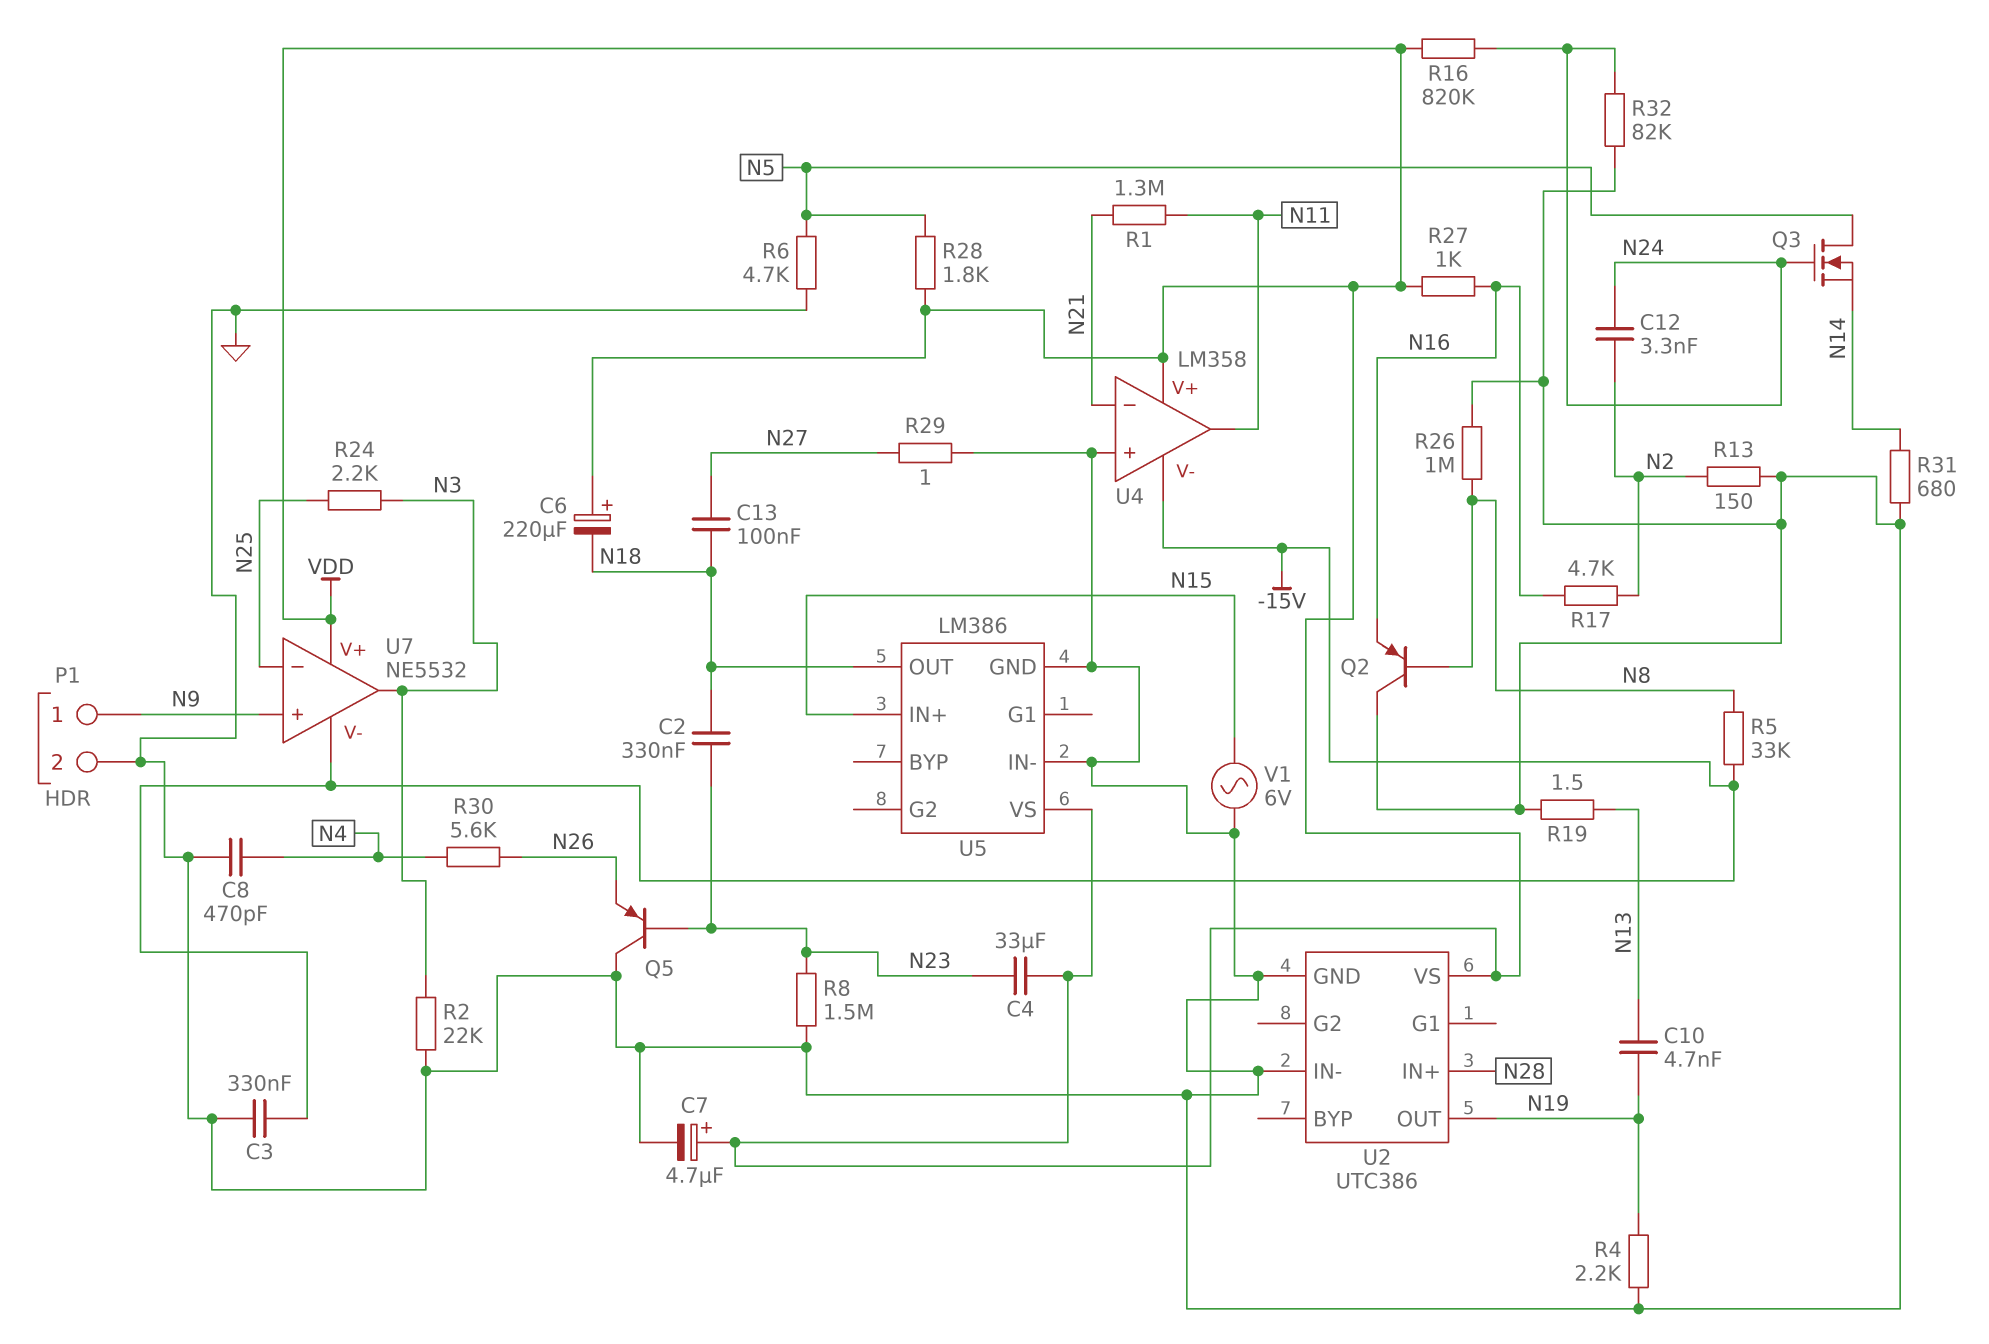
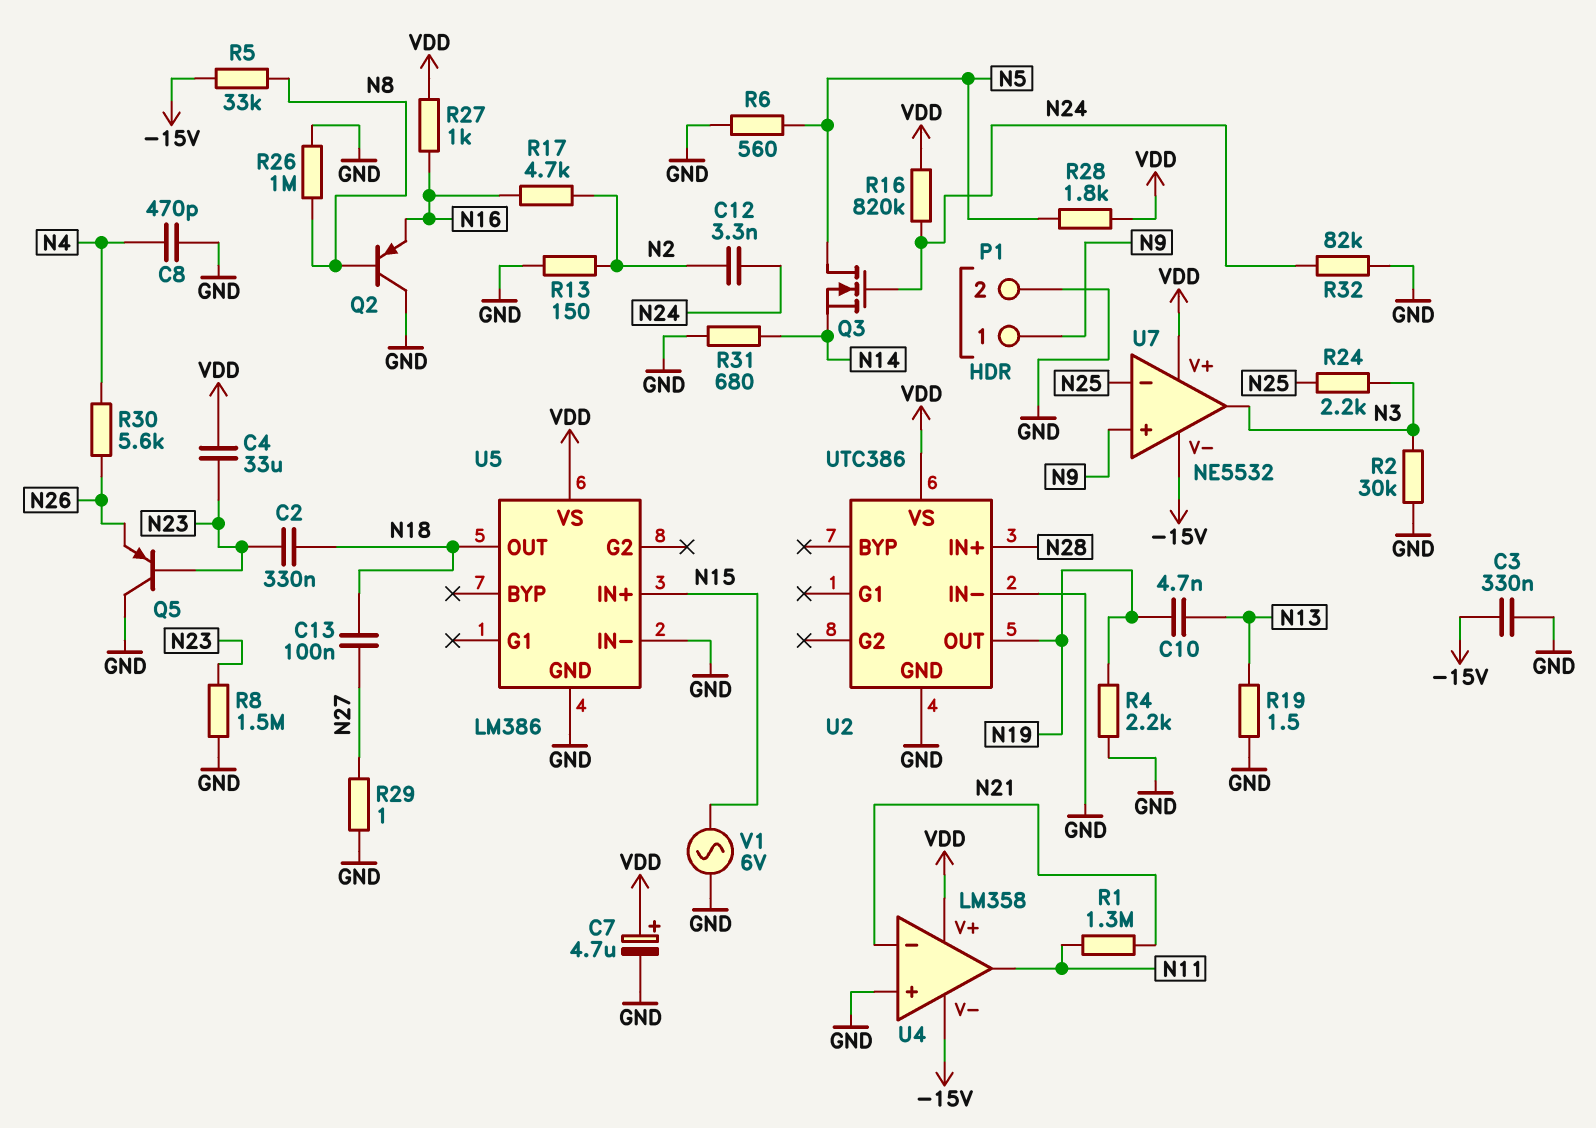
C6: 220uF (plus VDD, minus N18) -> none
R2: 22k (GND, N3) -> 30k (GND, N3)
R6: 4.7k (GND, N5) -> 560 (GND, N5)

